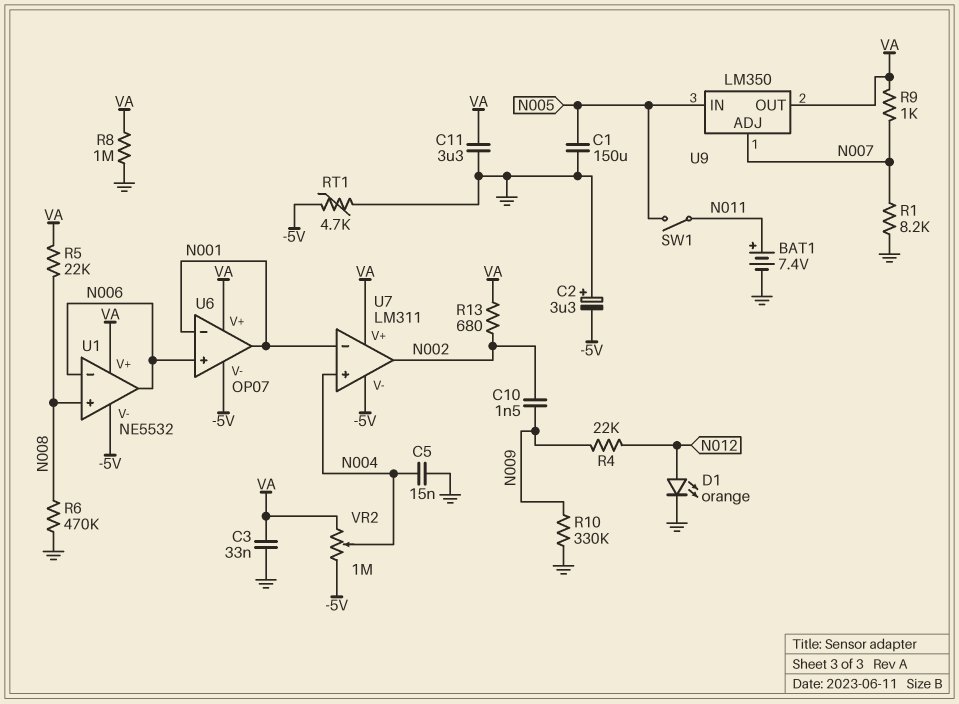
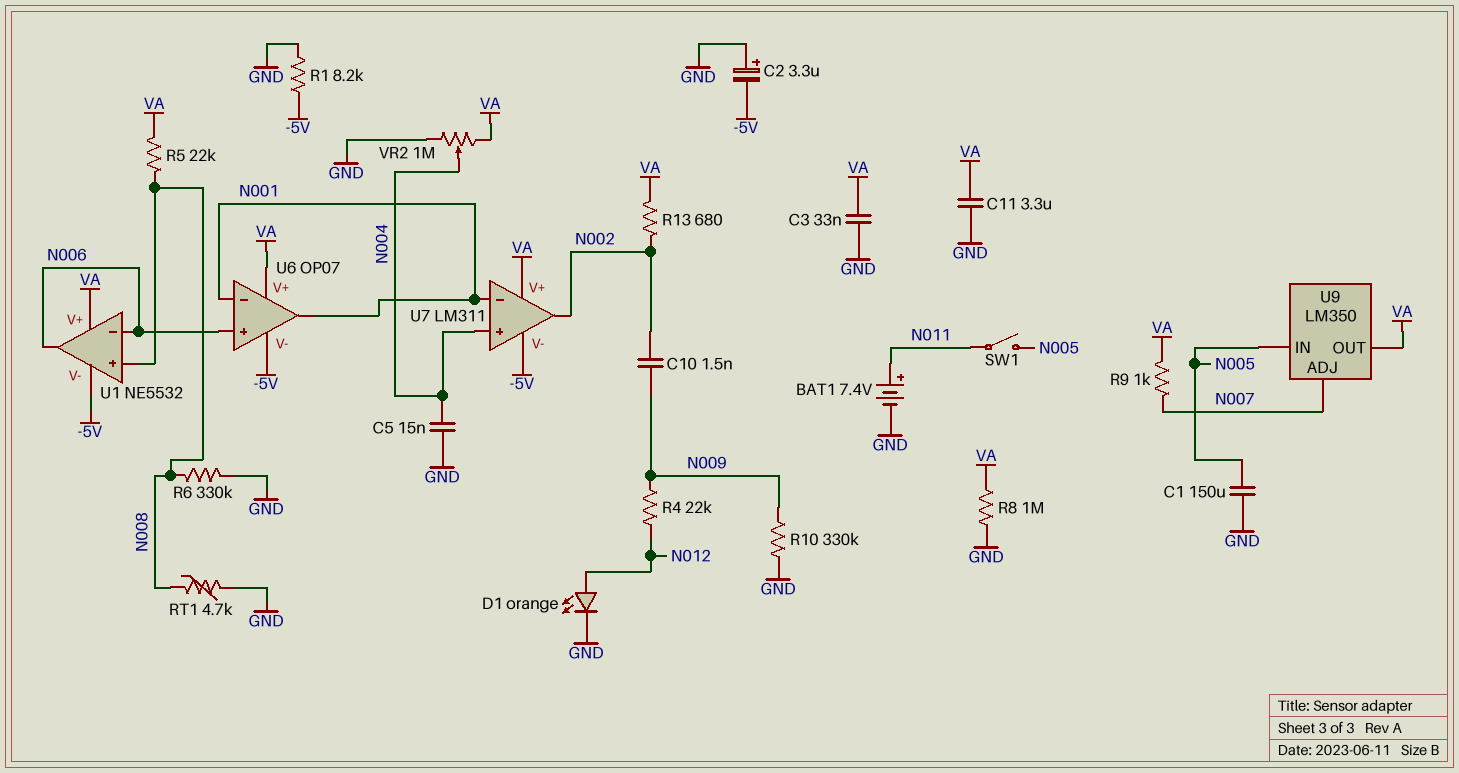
R1: 8.2k (GND, N007) -> 8.2k (-5V, GND)
R6: 470k (GND, N008) -> 330k (GND, N008)
RT1: 4.7k (-5V, GND) -> 4.7k (GND, N008)
VR2: 1M (-5V, VA, wiper N004) -> 1M (GND, VA, wiper N004)

